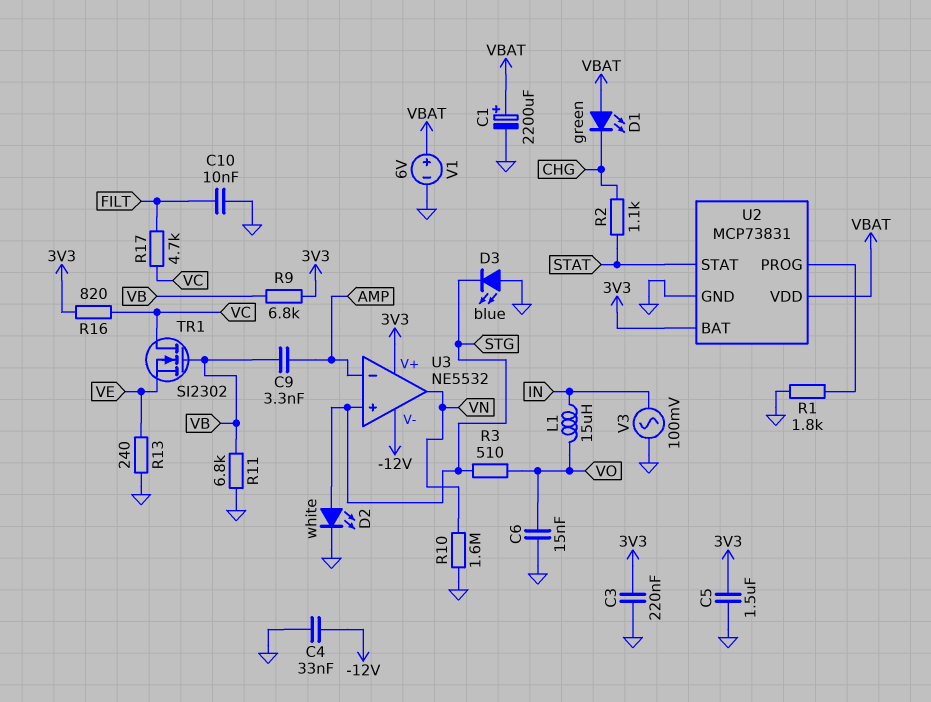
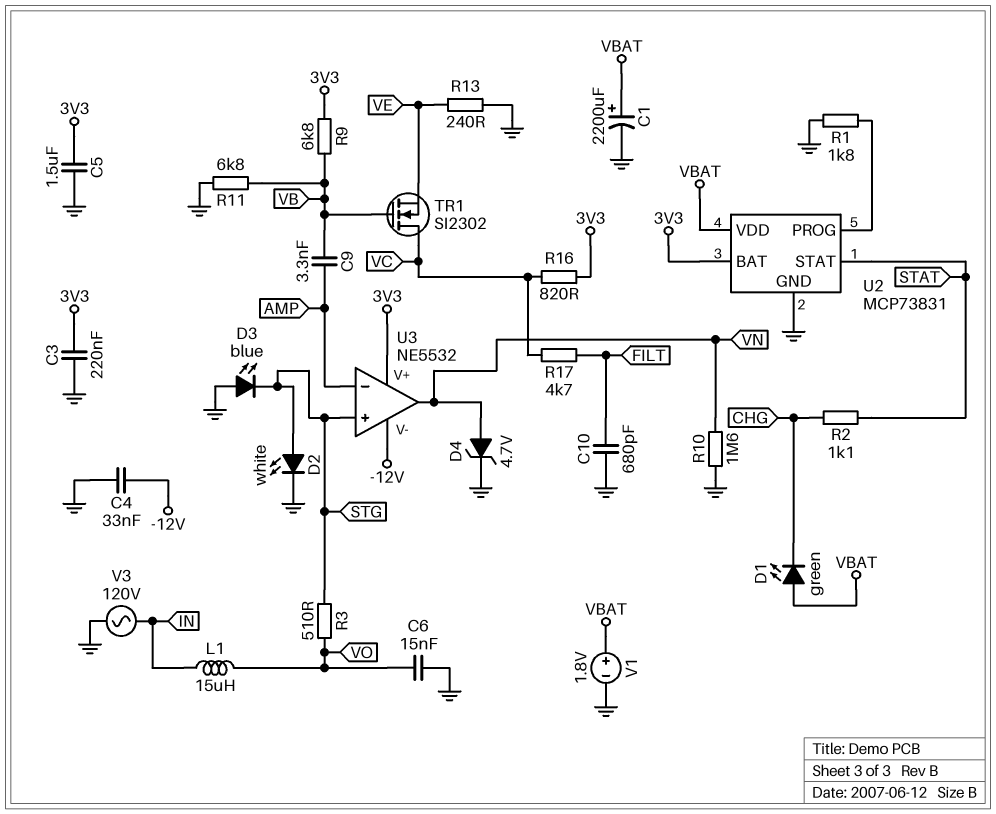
C10: 10nF (FILT, GND) -> 680pF (FILT, GND)
D4: none -> zener 4.7V (A VN, K GND)
V1: 6V (plus VBAT, minus GND) -> 1.8V (plus VBAT, minus GND)
V3: AC 100mV (GND, IN) -> AC 120V (GND, IN)

